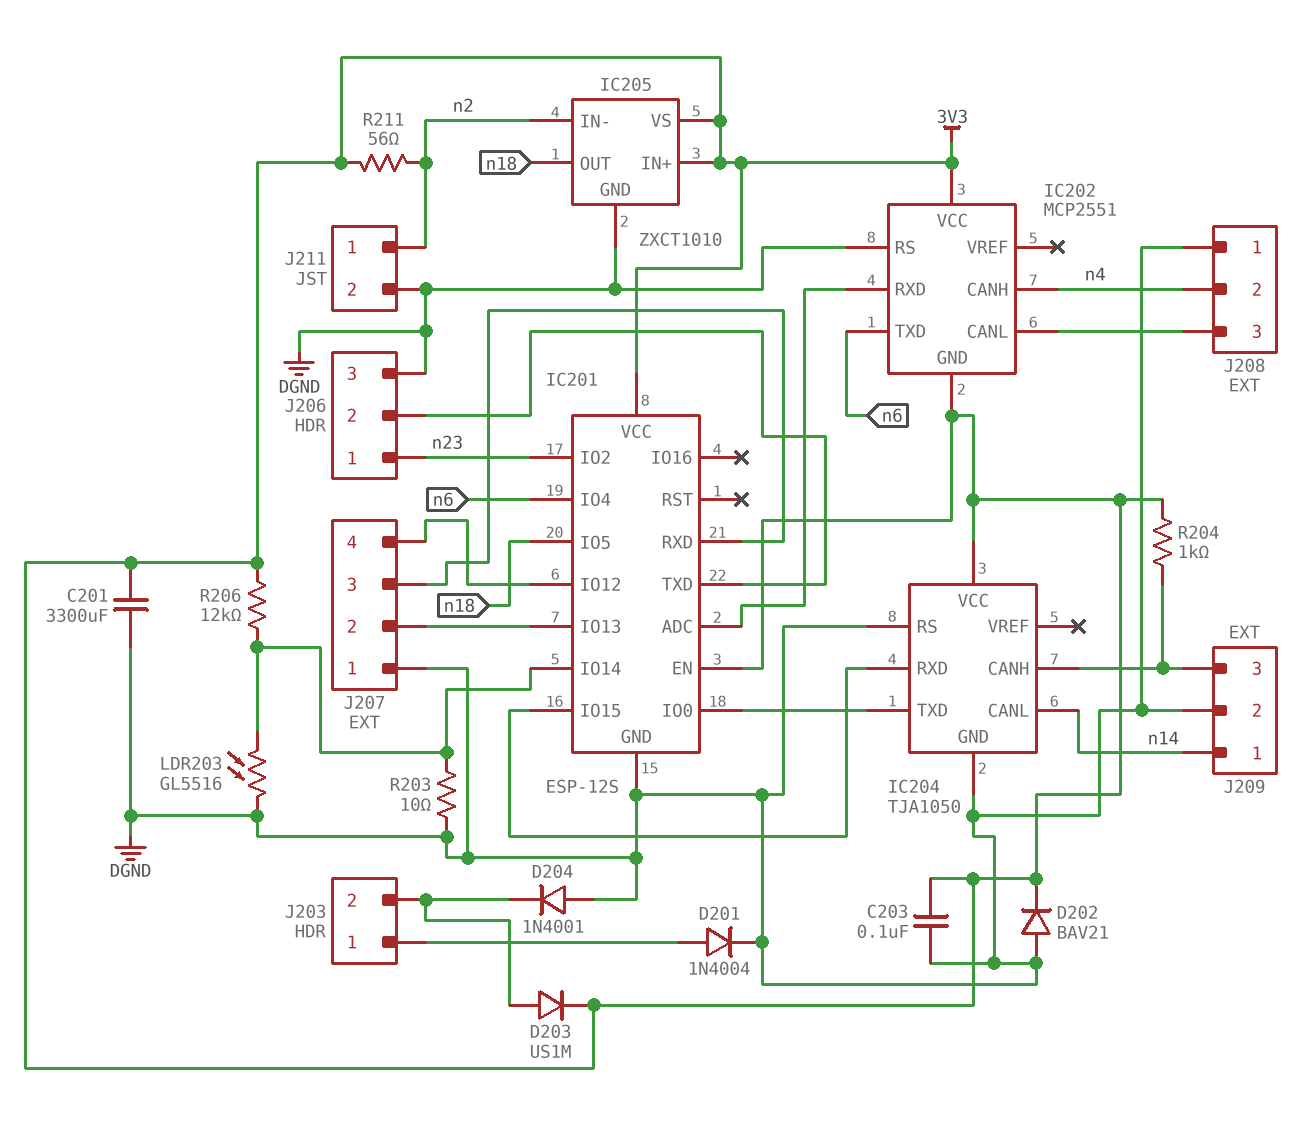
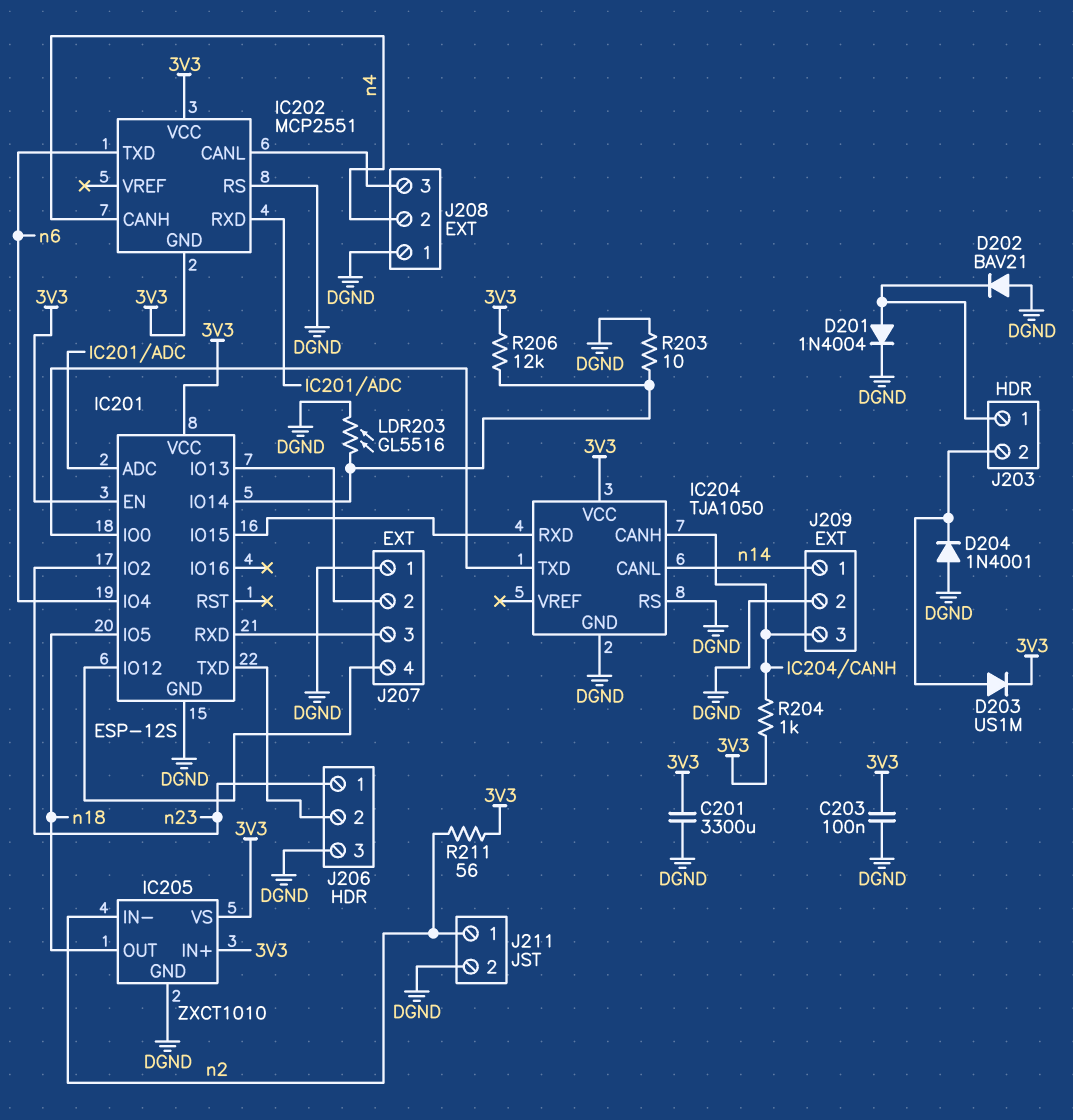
D202: diode BAV21 (A DGND, K 3V3) -> diode BAV21 (A DGND, K J203/1)

